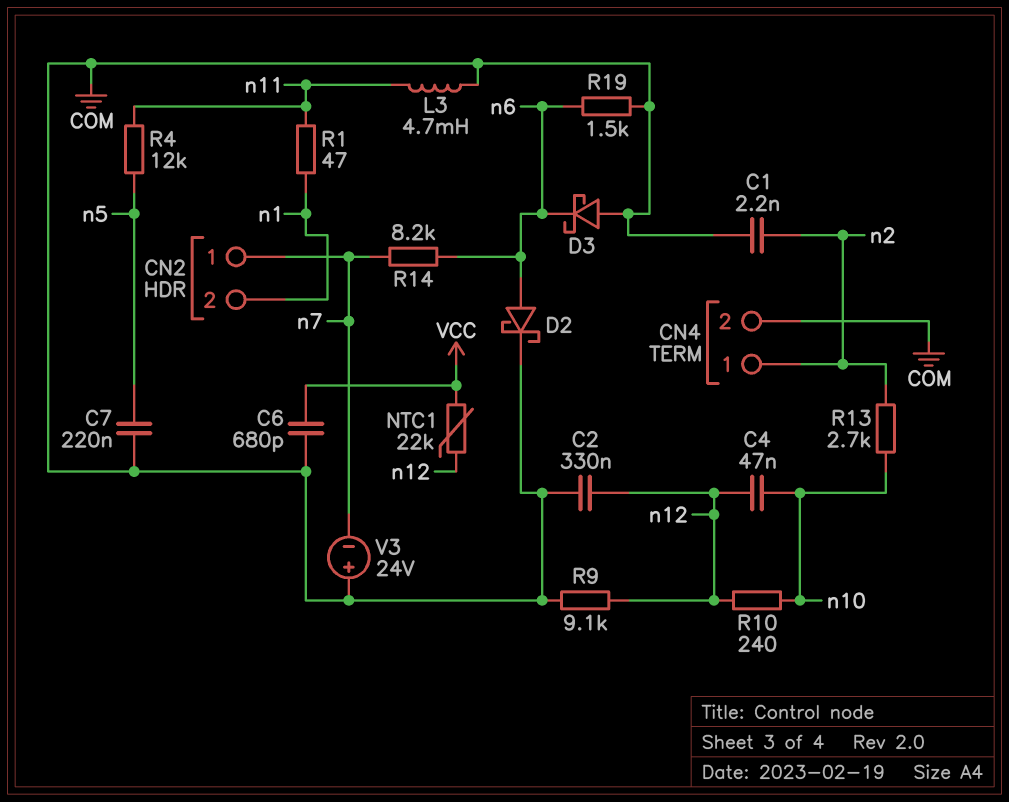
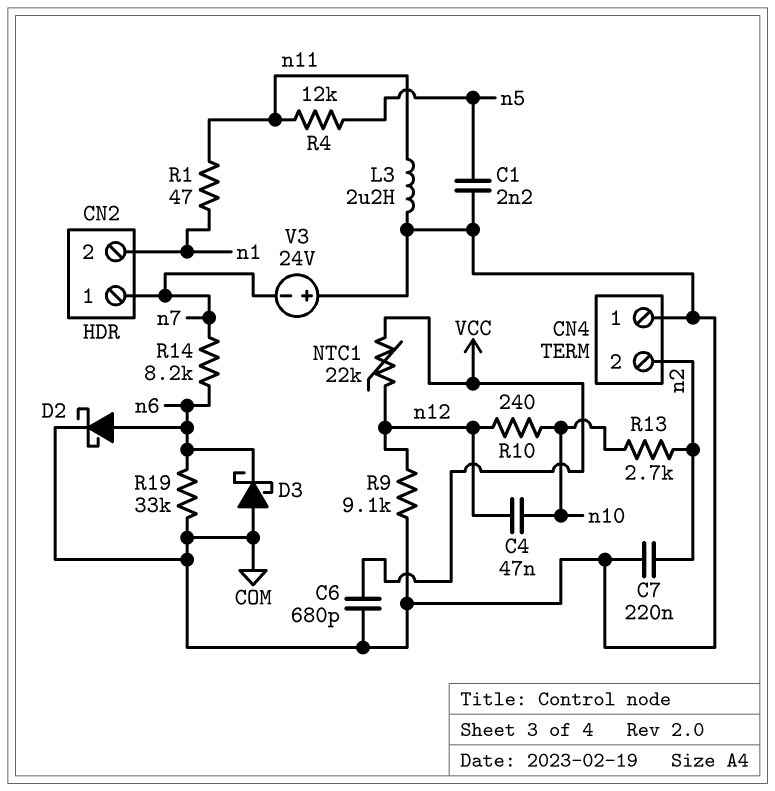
C1: 2.2nF (COM, n2) -> 2.2nF (COM, n5)
C2: 330nF (COM, n12) -> none
C7: 220nF (COM, n5) -> 220nF (COM, n2)
CN4 pin 1: n2 -> COM
CN4 pin 2: COM -> n2
L3: 4.7mH (COM, n11) -> 2.2uH (COM, n11)
R19: 1.5k (COM, n6) -> 33k (COM, n6)

